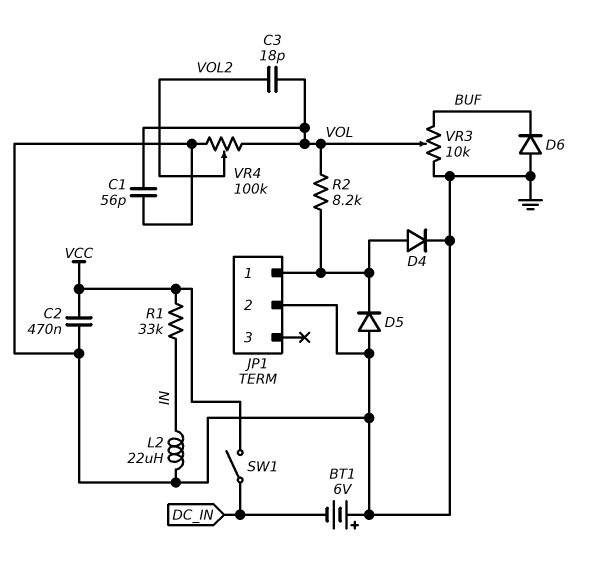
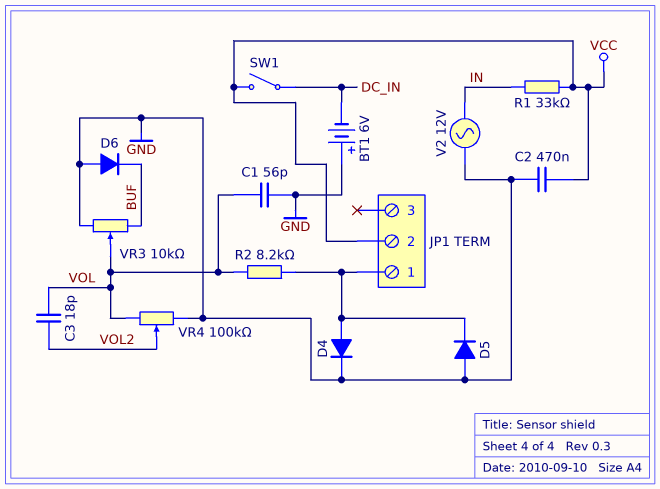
JP1 pin 2: GND -> VCC
L2: 22uH (GND, IN) -> none
V2: none -> AC 12V (GND, IN)

